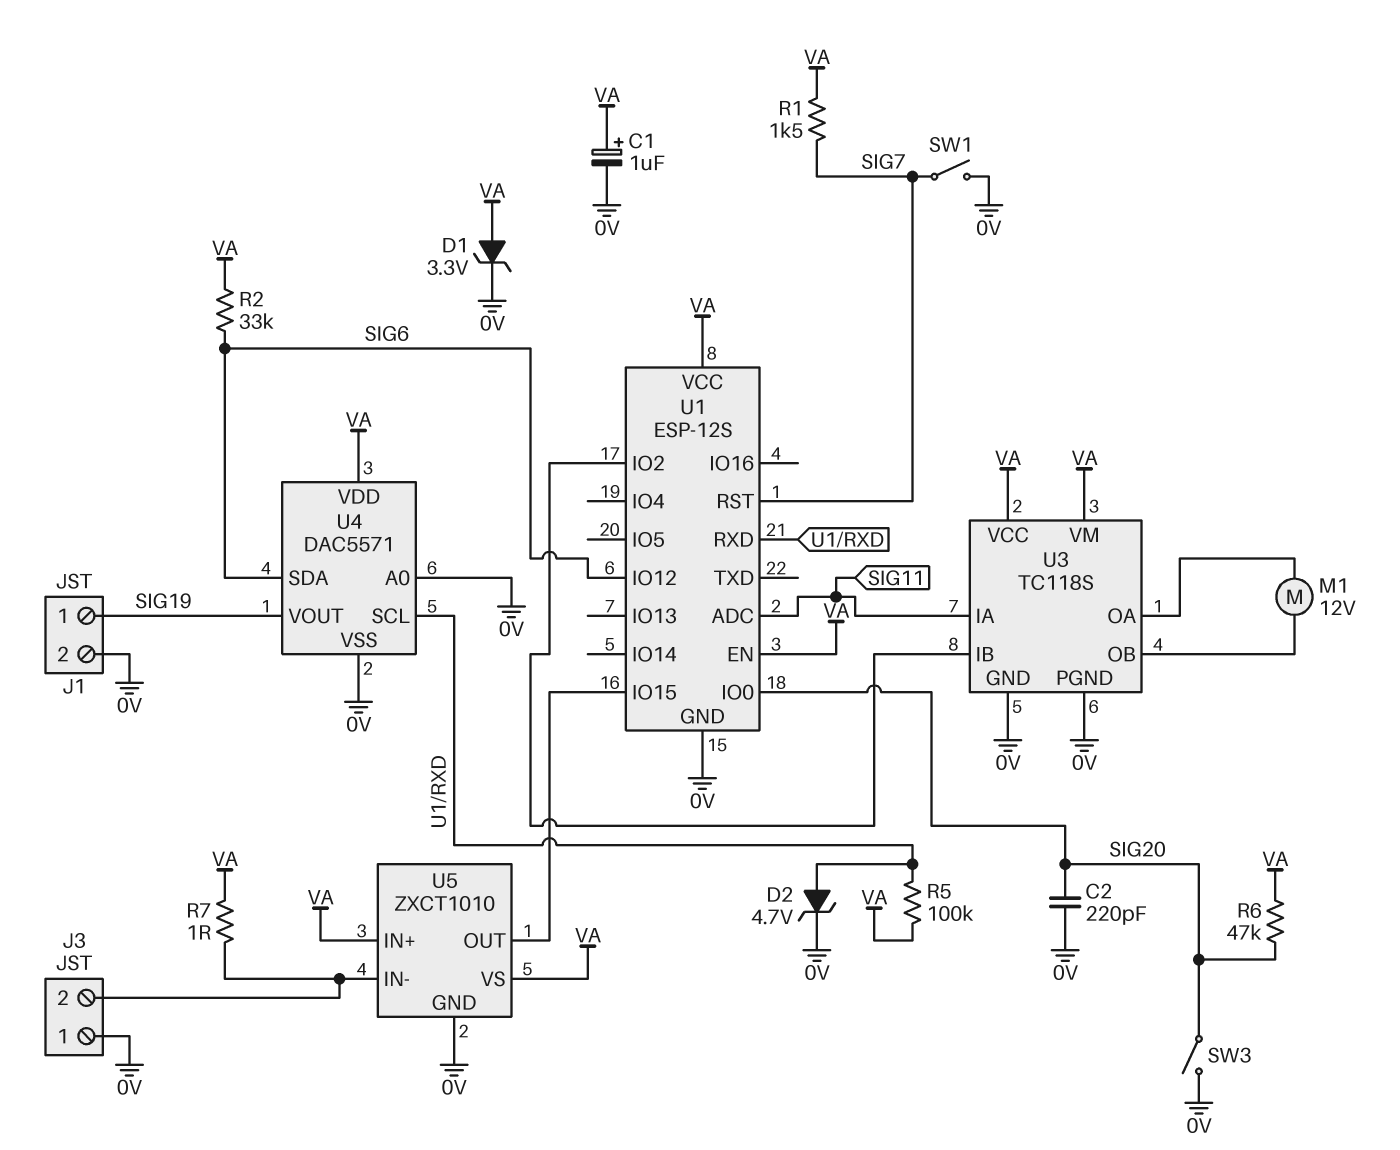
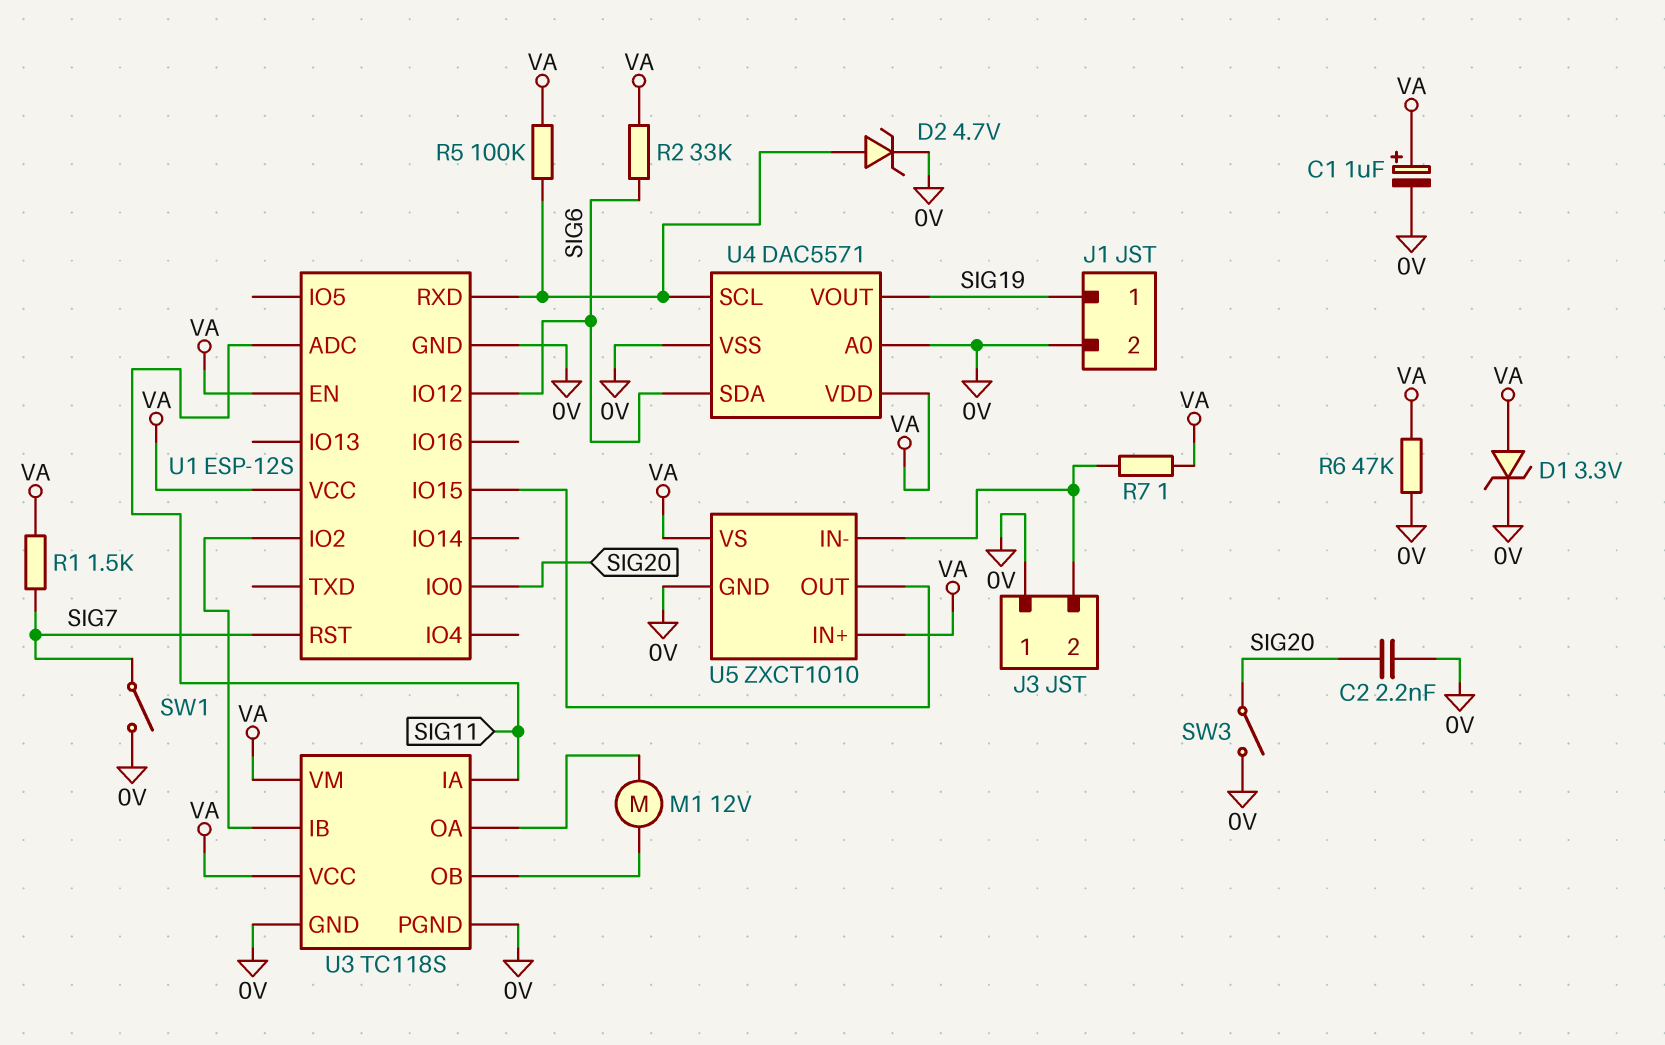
C2: 220pF (0V, SIG20) -> 2.2nF (0V, SIG20)
R6: 47k (SIG20, VA) -> 47k (0V, VA)

